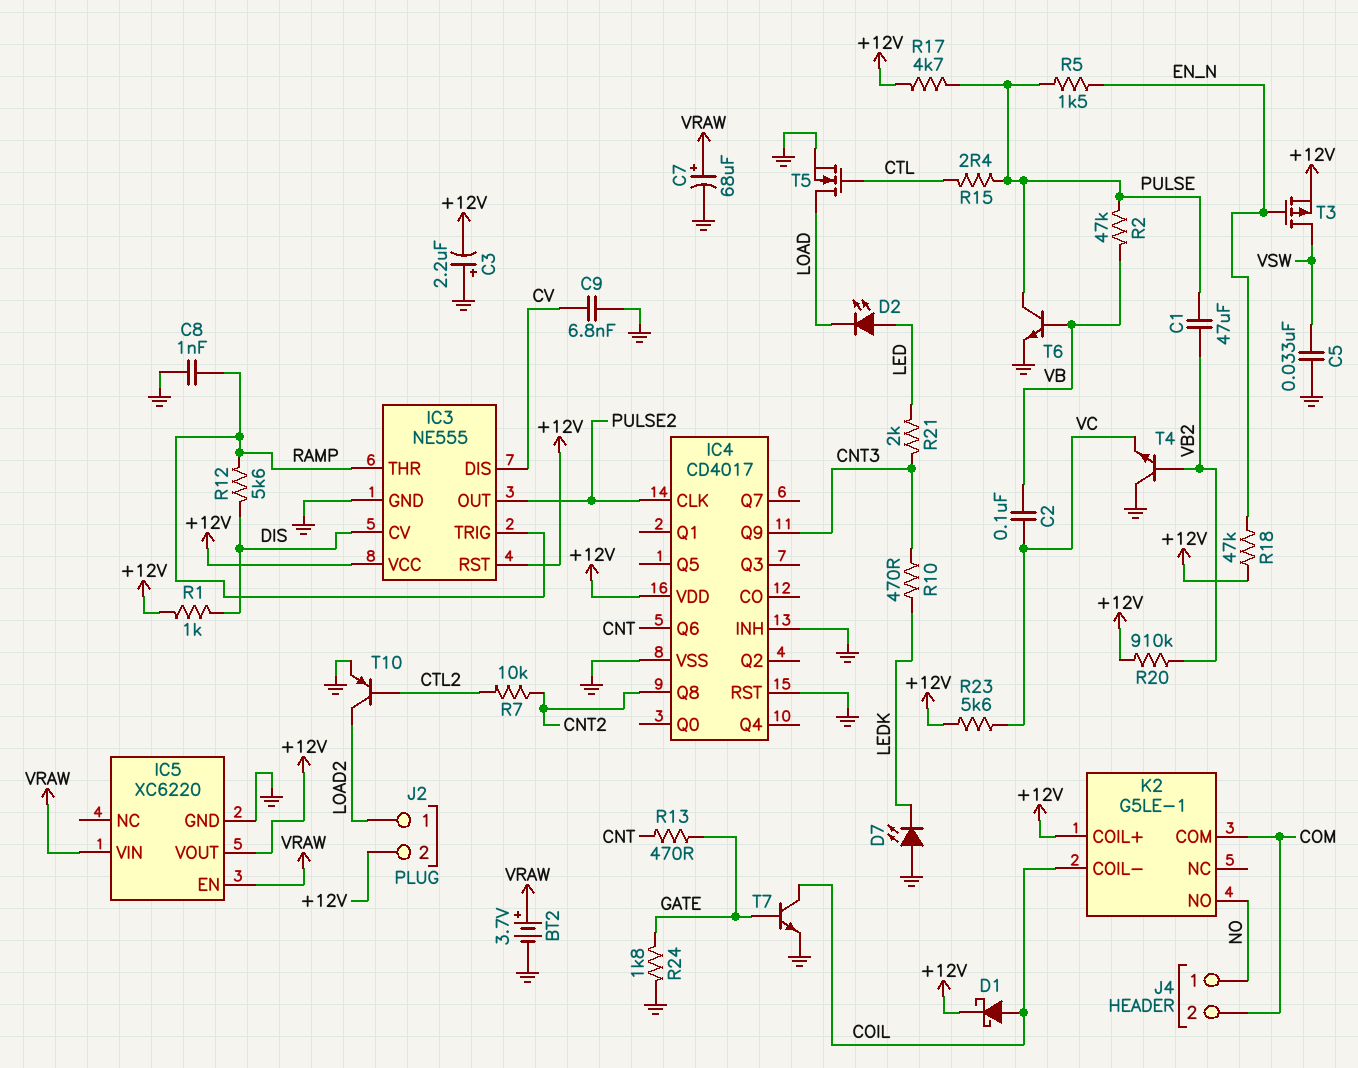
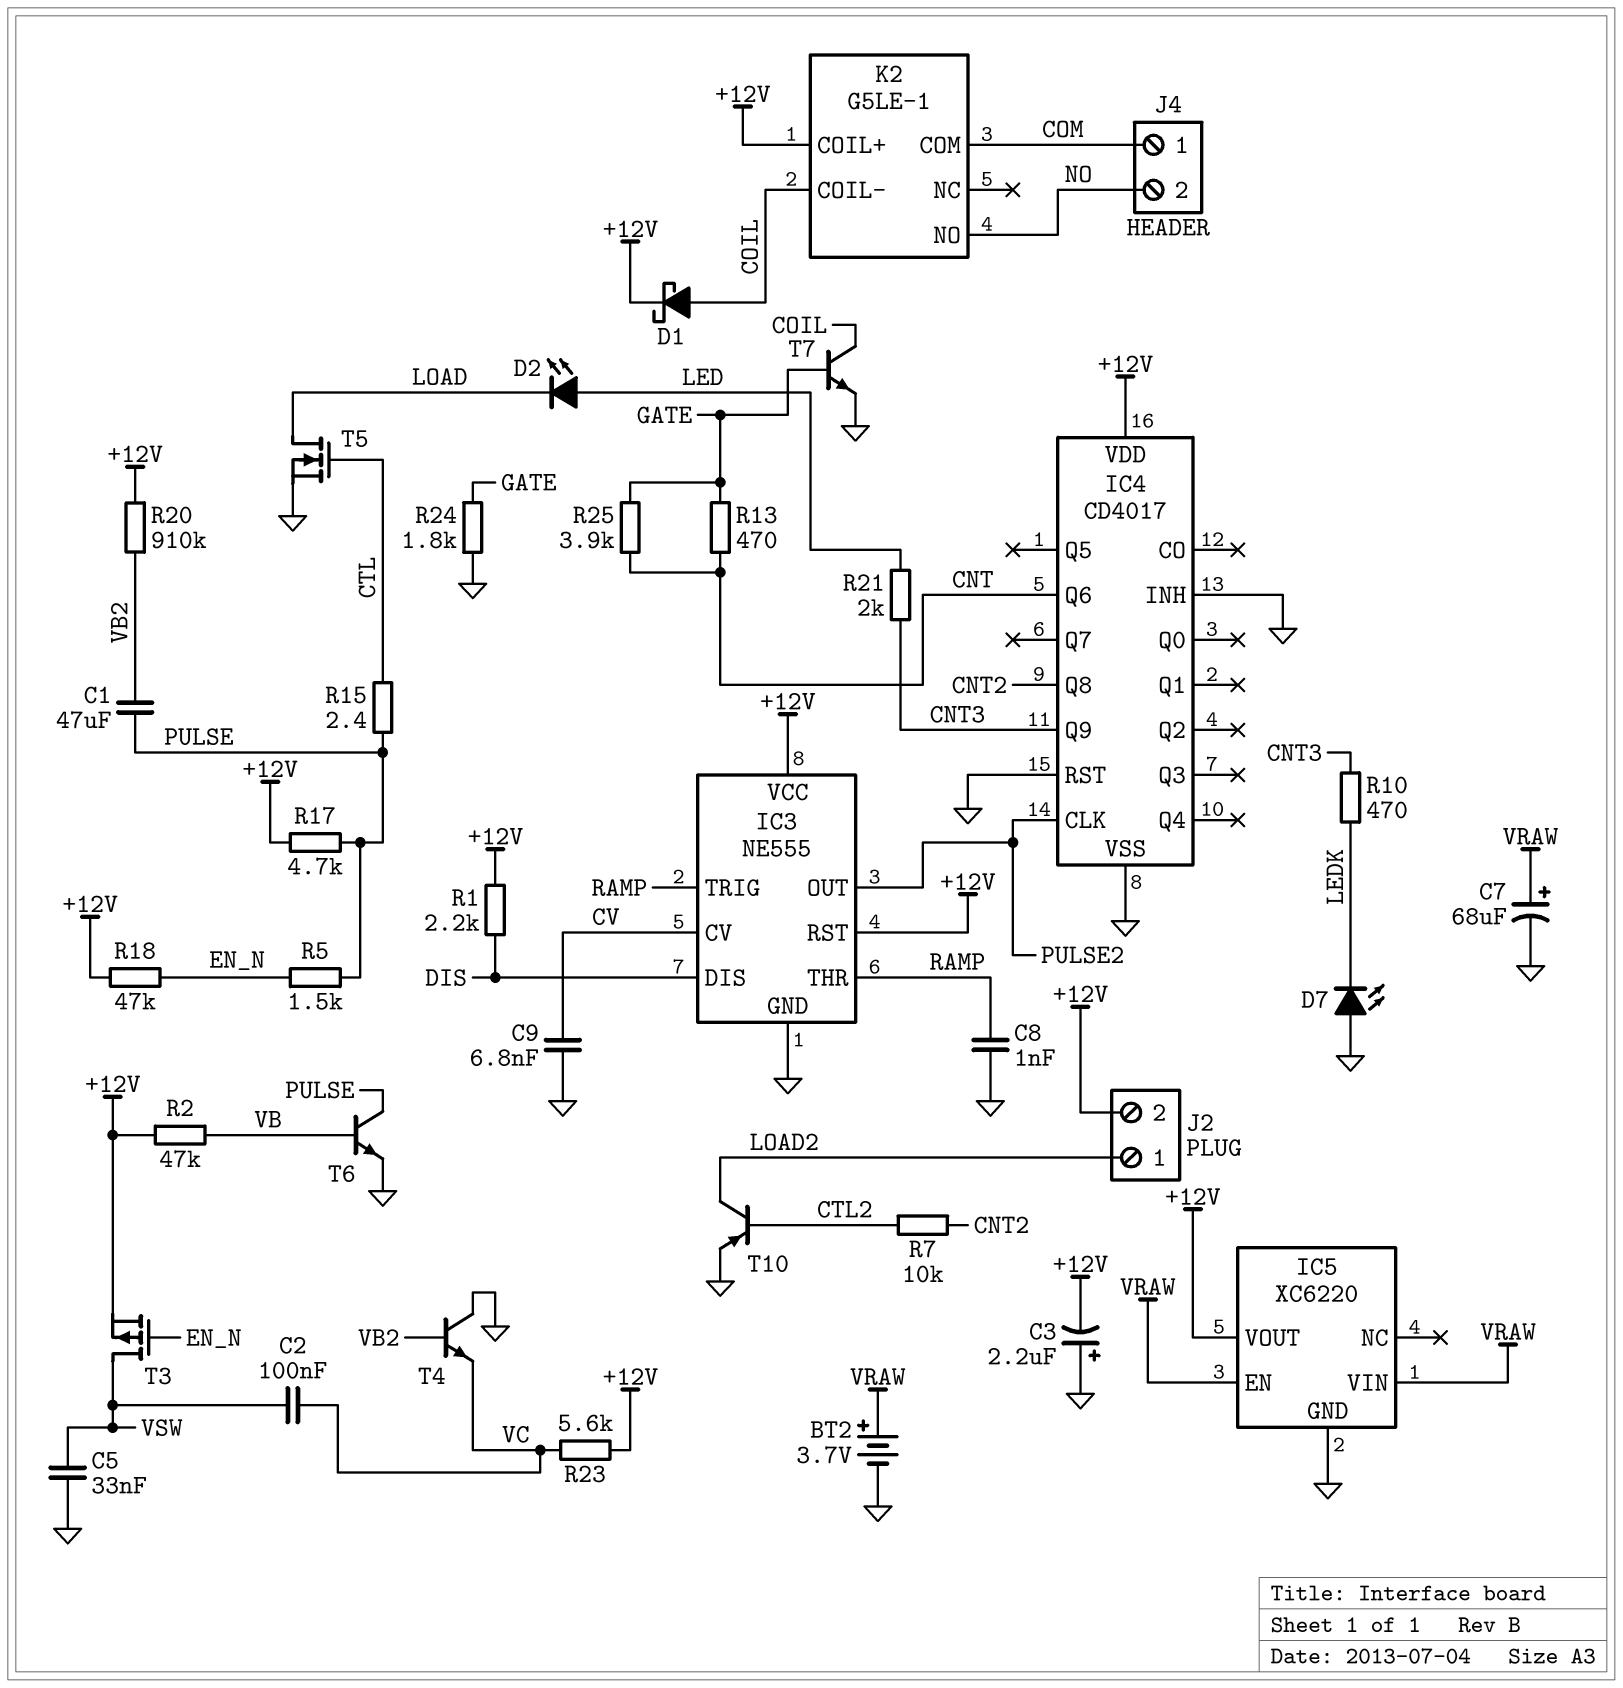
C2: 100nF (VB, VC) -> 100nF (VC, VSW)
IC3 pin CV: DIS -> CV
IC3 pin DIS: CV -> DIS
J4 pin 1: NO -> COM
J4 pin 2: COM -> NO
R1: 1k (+12V, DIS) -> 2.2k (+12V, DIS)
R2: 47k (PULSE, VB) -> 47k (+12V, VB)
R12: 5.6k (DIS, RAMP) -> none
R25: none -> 3.9k (CNT, GATE)

